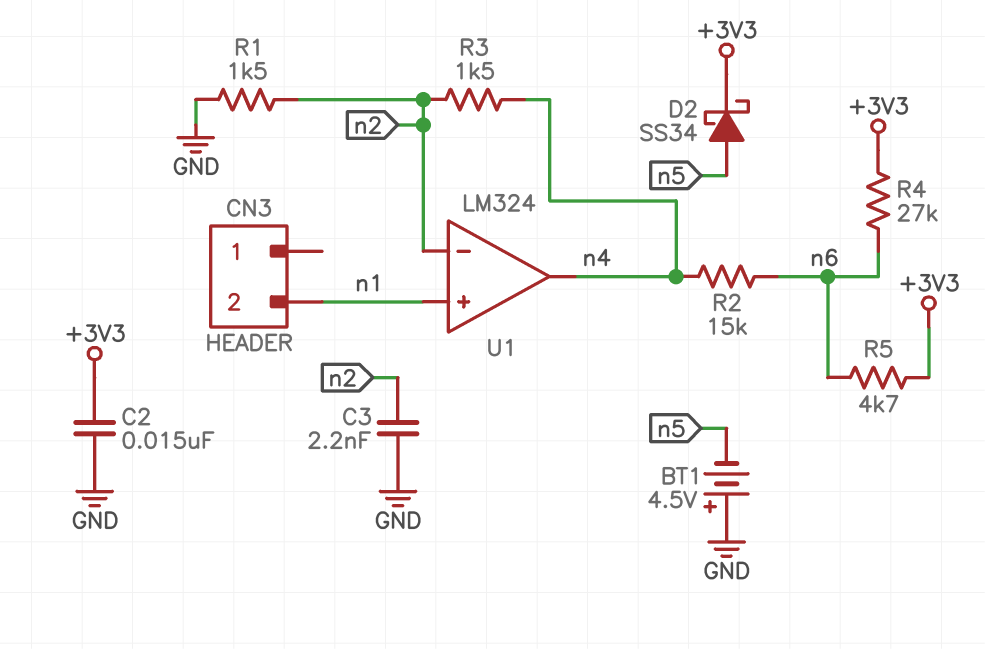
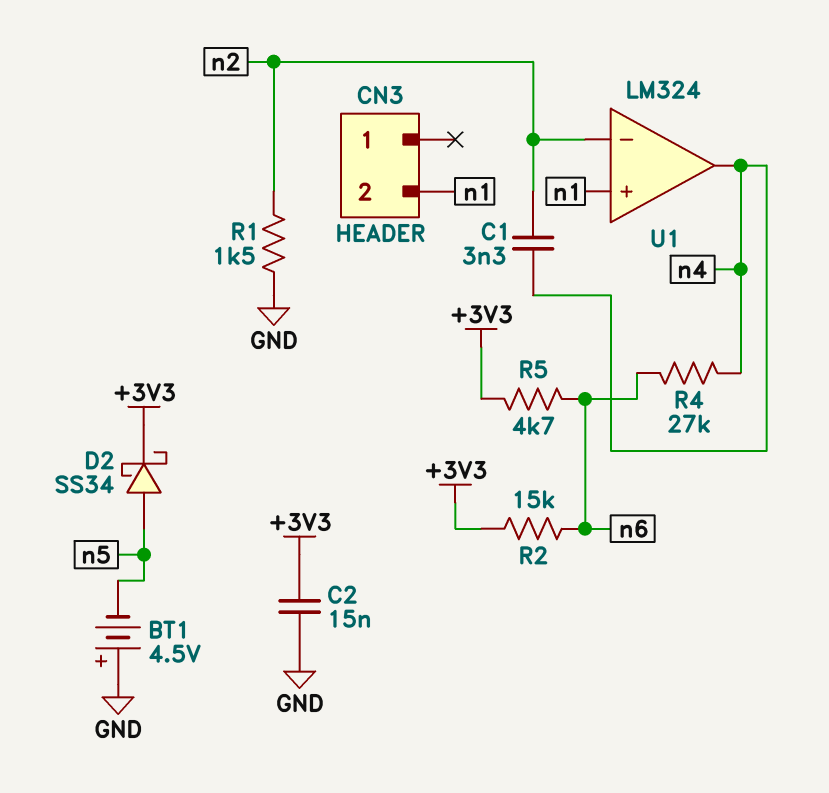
C1: none -> 3.3nF (n2, n4)
C3: 2.2nF (GND, n2) -> none
R2: 15k (n4, n6) -> 15k (+3V3, n6)
R3: 1.5k (n2, n4) -> none
R4: 27k (+3V3, n6) -> 27k (n4, n6)

